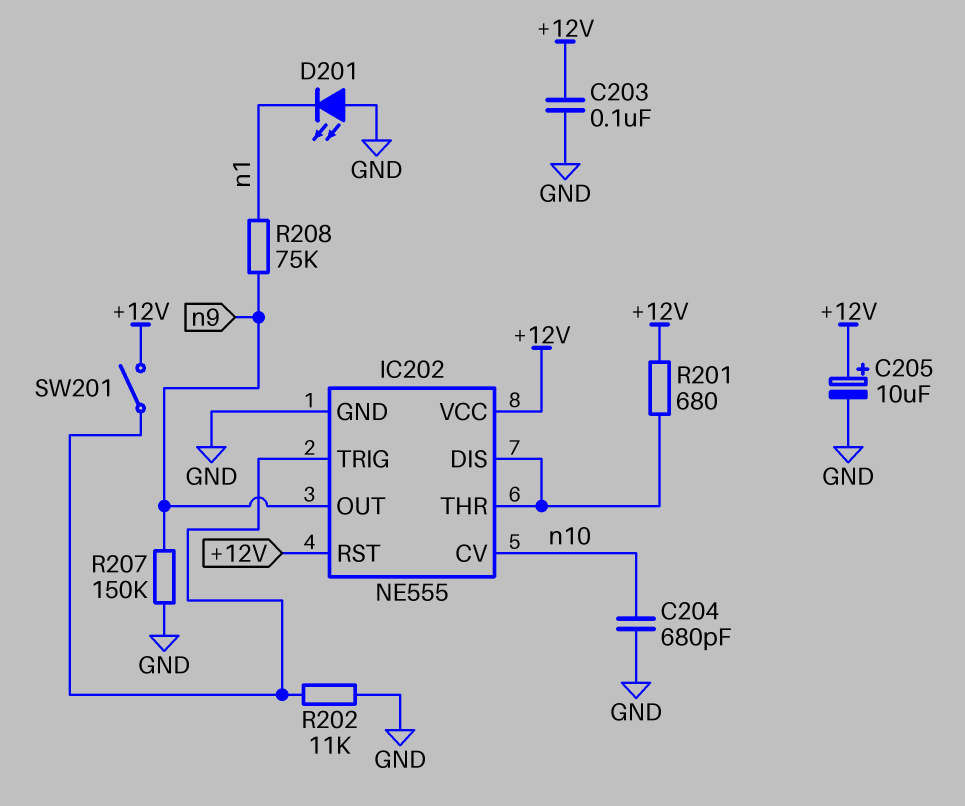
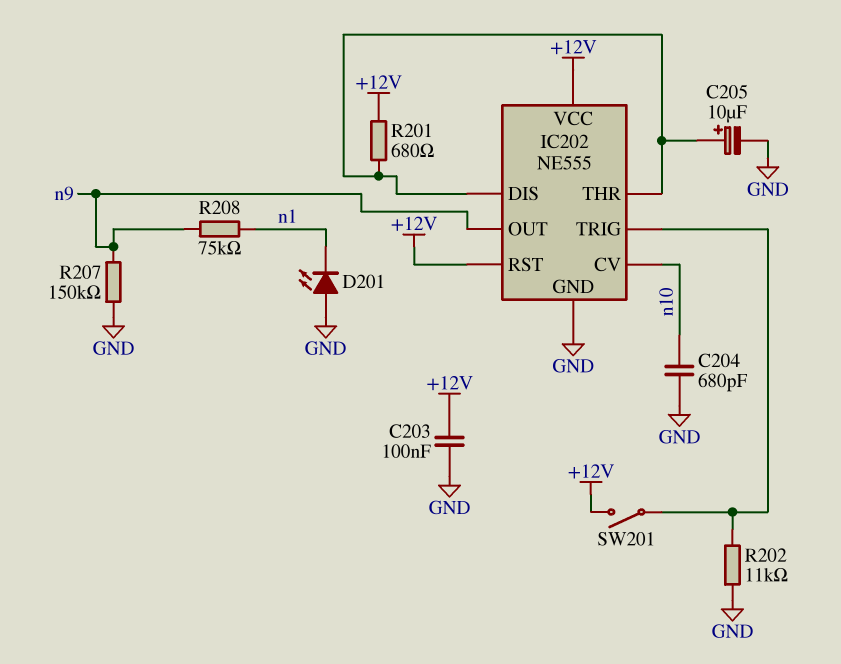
C205: 10uF (plus +12V, minus GND) -> 10uF (plus IC202/DIS, minus GND)

